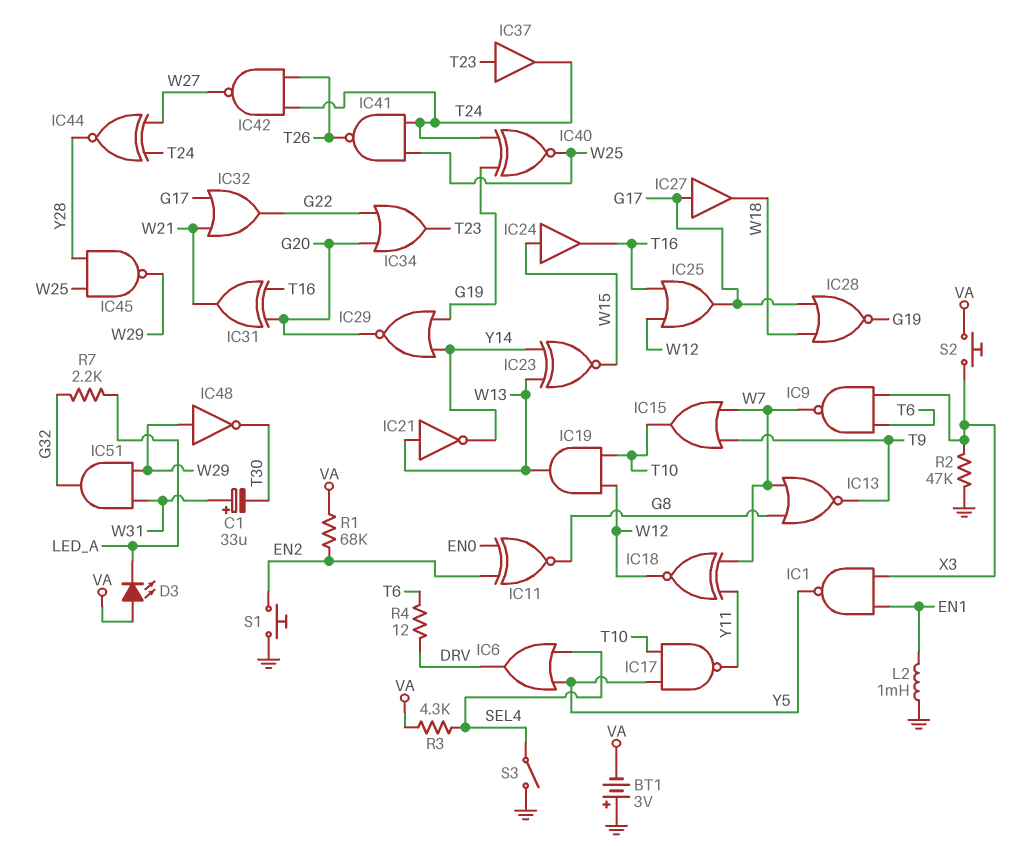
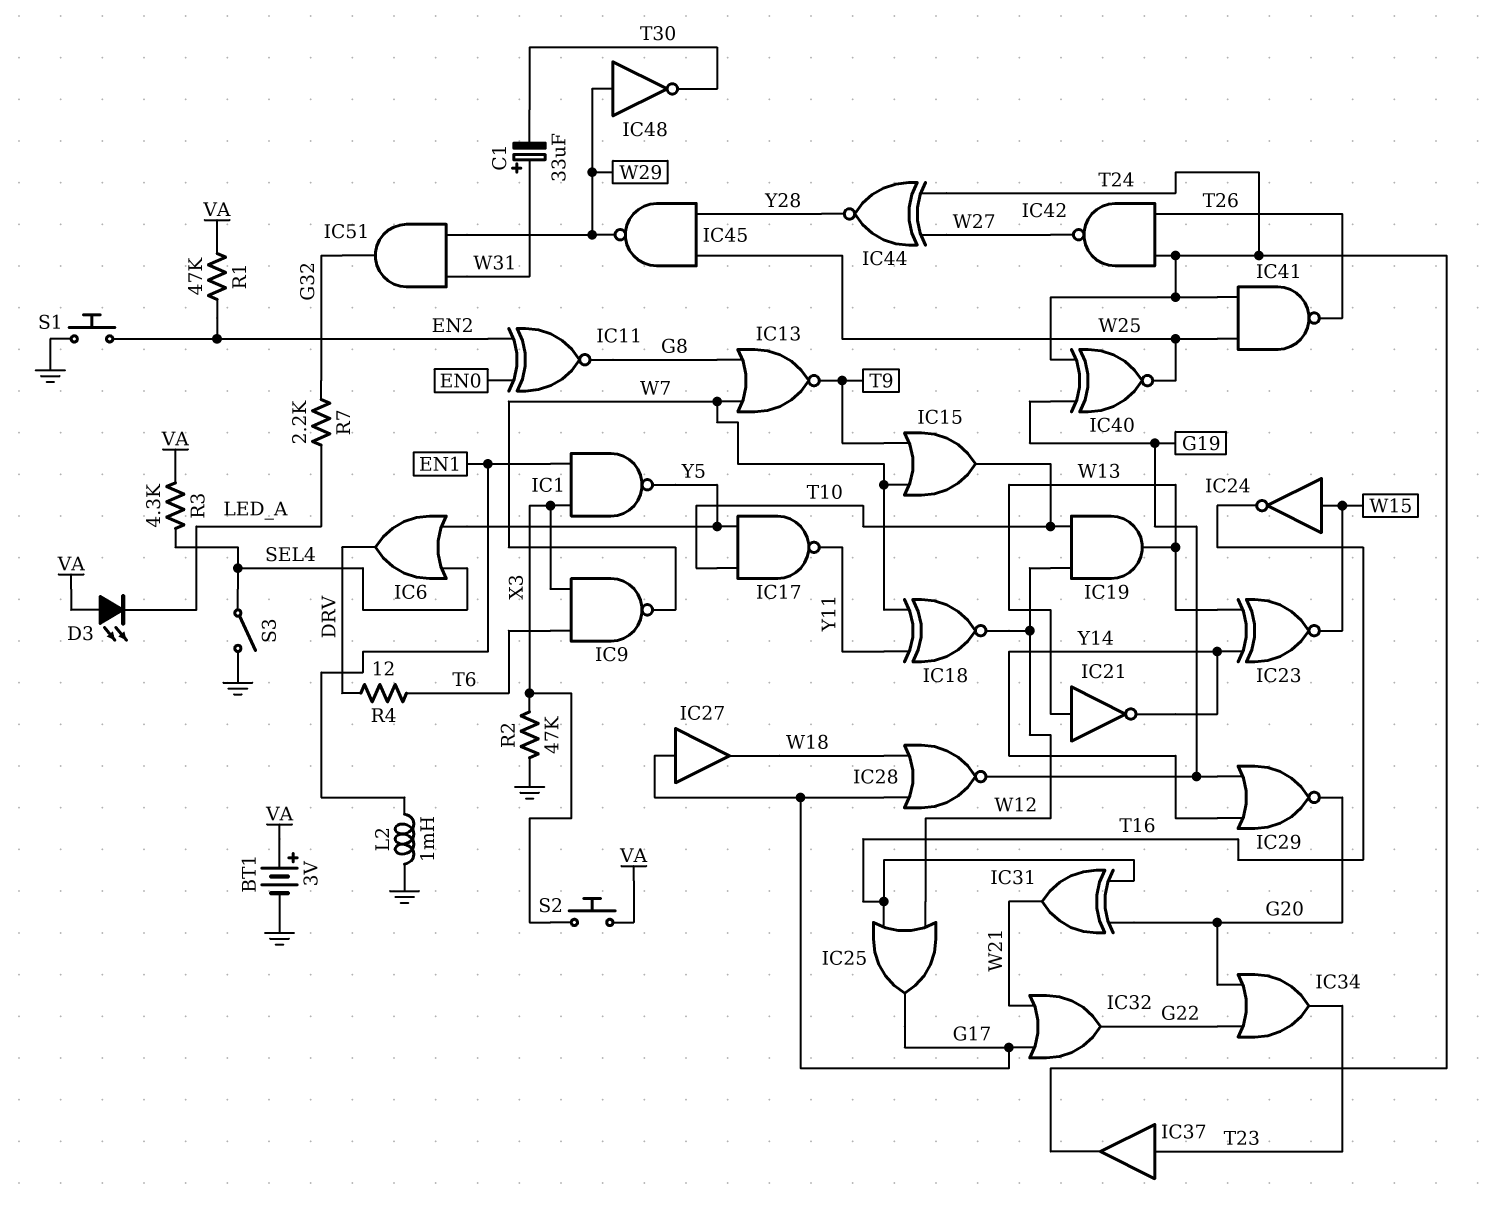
BT1: 3V (plus GND, minus VA) -> 3V (plus VA, minus GND)
IC24: buffer (in W15, out T16) -> NOT (in W15, out T16)
R1: 68k (EN2, VA) -> 47k (EN2, VA)

